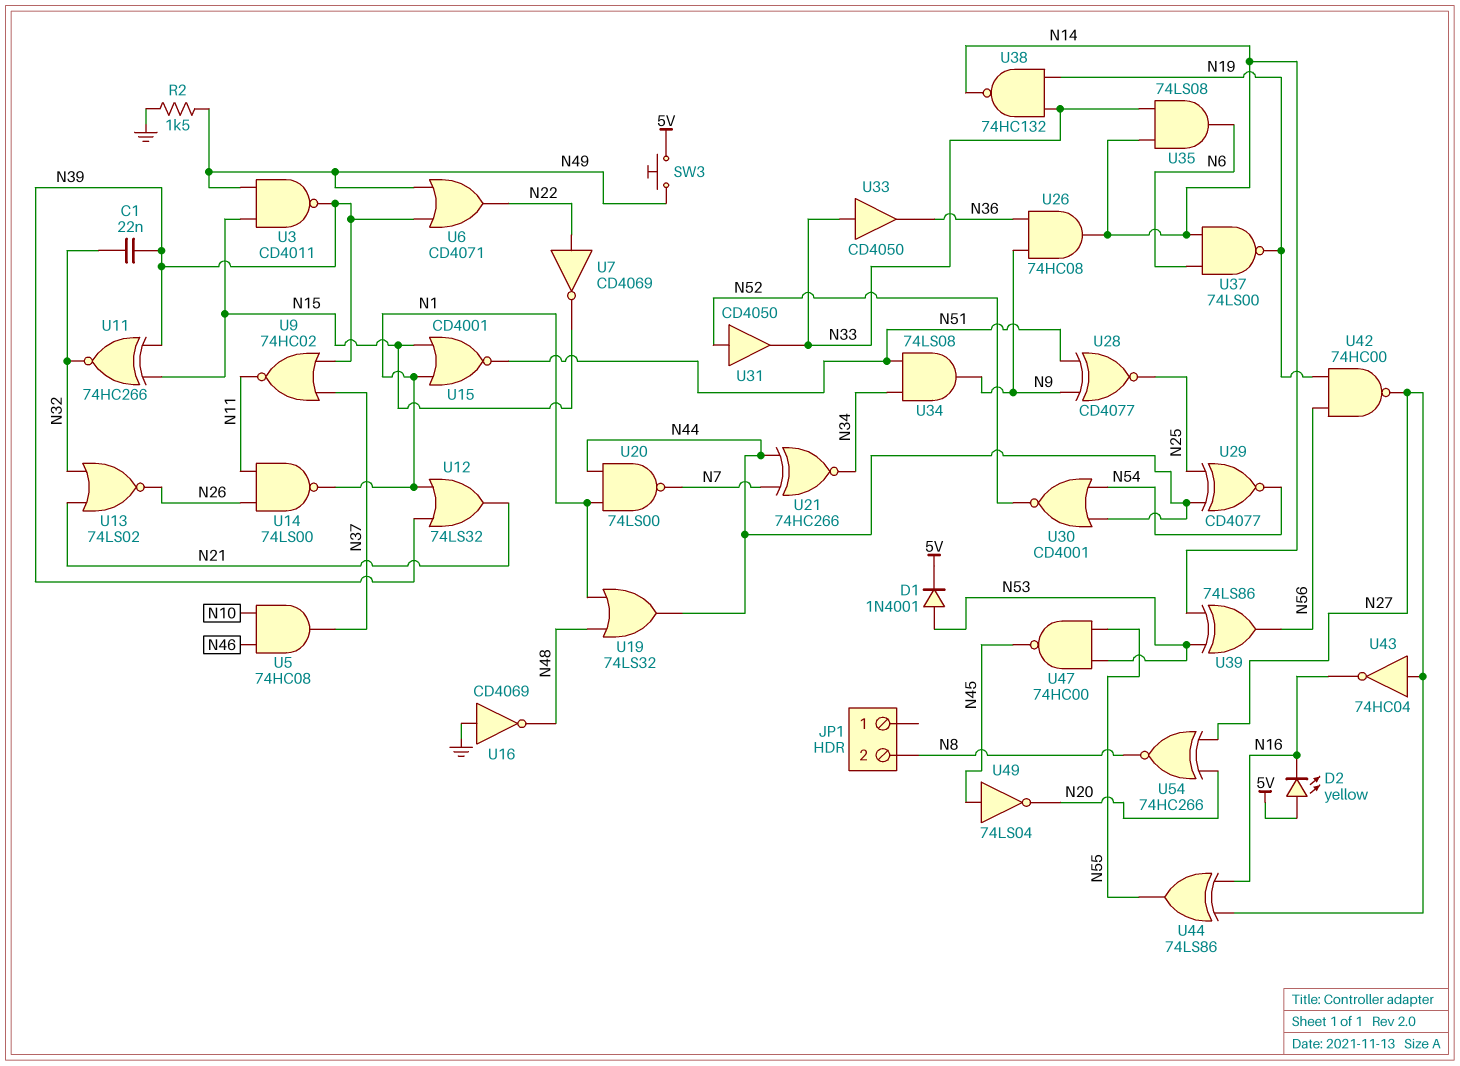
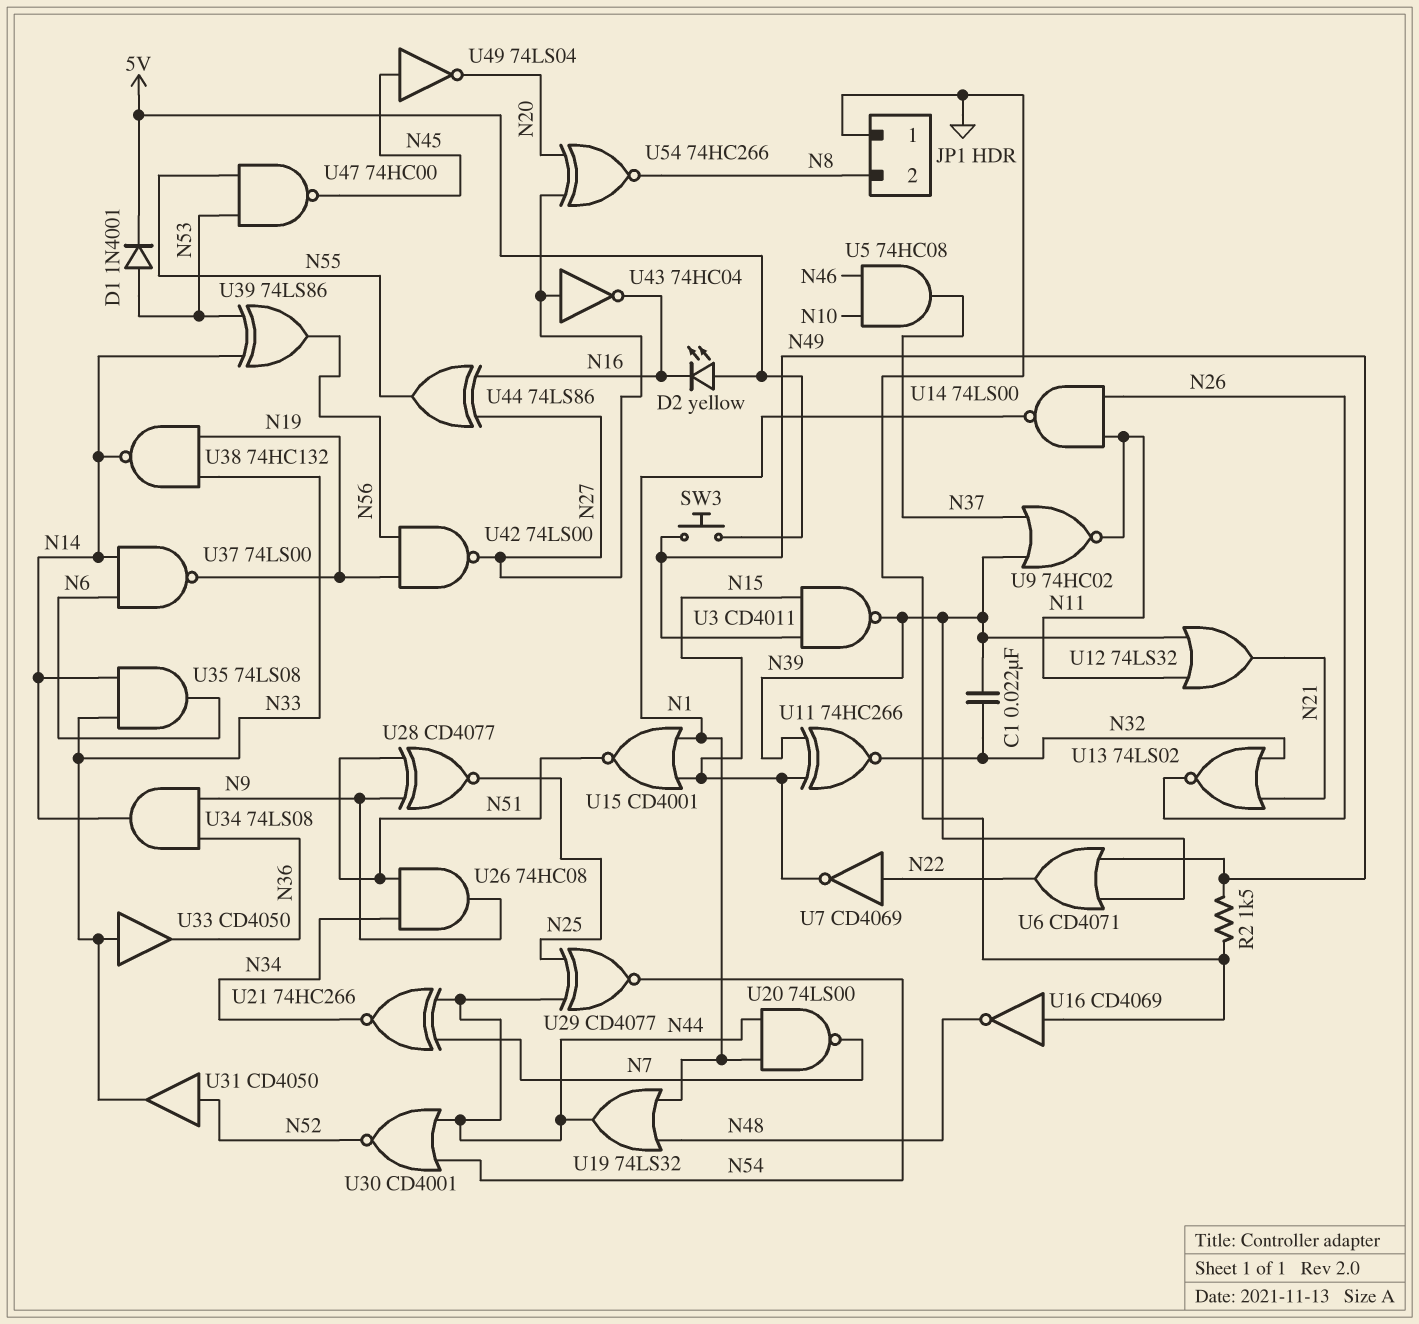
JP1 pin 1: none -> GND
U12: OR 74LS32 (in N1, in N39, out N21) -> OR 74LS32 (in N11, in N39, out N21)
U26: AND 74HC08 (in N9, in N36, out N14) -> AND 74HC08 (in N34, in N51, out N9)
U34: AND 74LS08 (in N34, in N51, out N9) -> AND 74LS08 (in N9, in N36, out N14)
U42: NAND 74HC00 (in N19, in N56, out N27) -> NAND 74LS00 (in N19, in N56, out N27)

